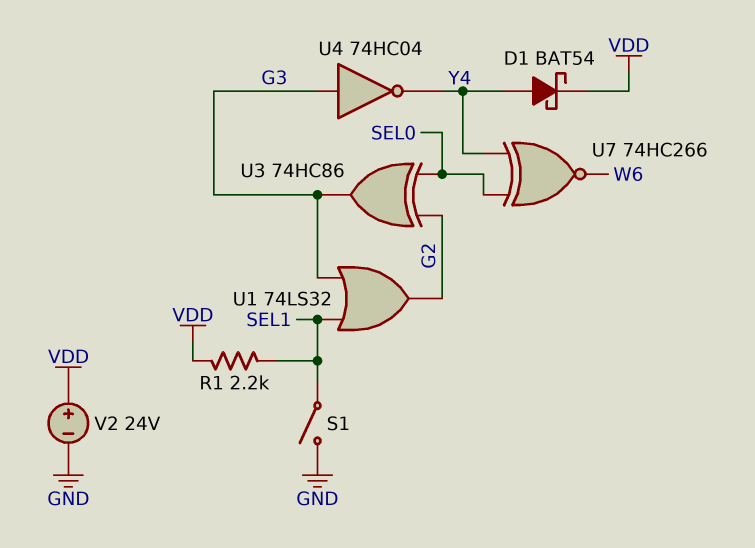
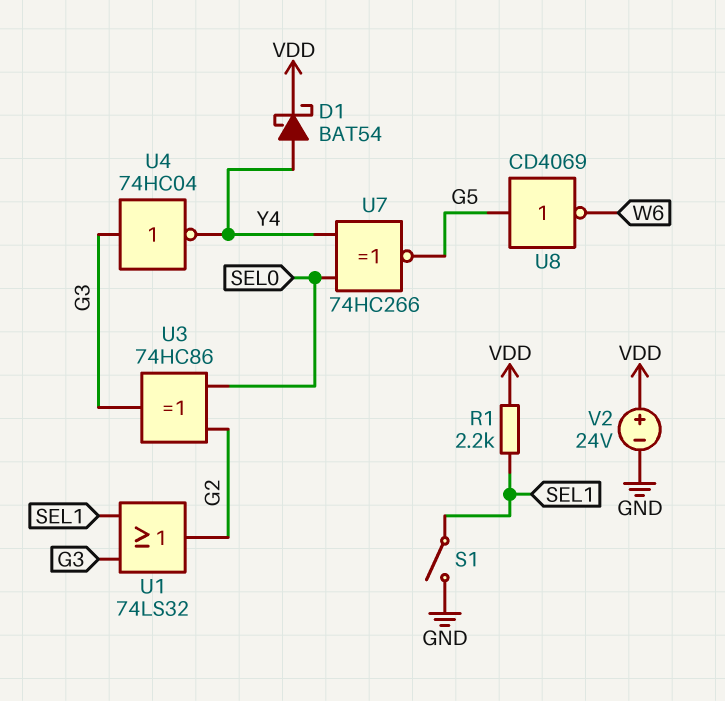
U7: XNOR 74HC266 (in SEL0, in Y4, out W6) -> XNOR 74HC266 (in SEL0, in Y4, out G5)
U8: none -> NOT CD4069 (in G5, out W6)

